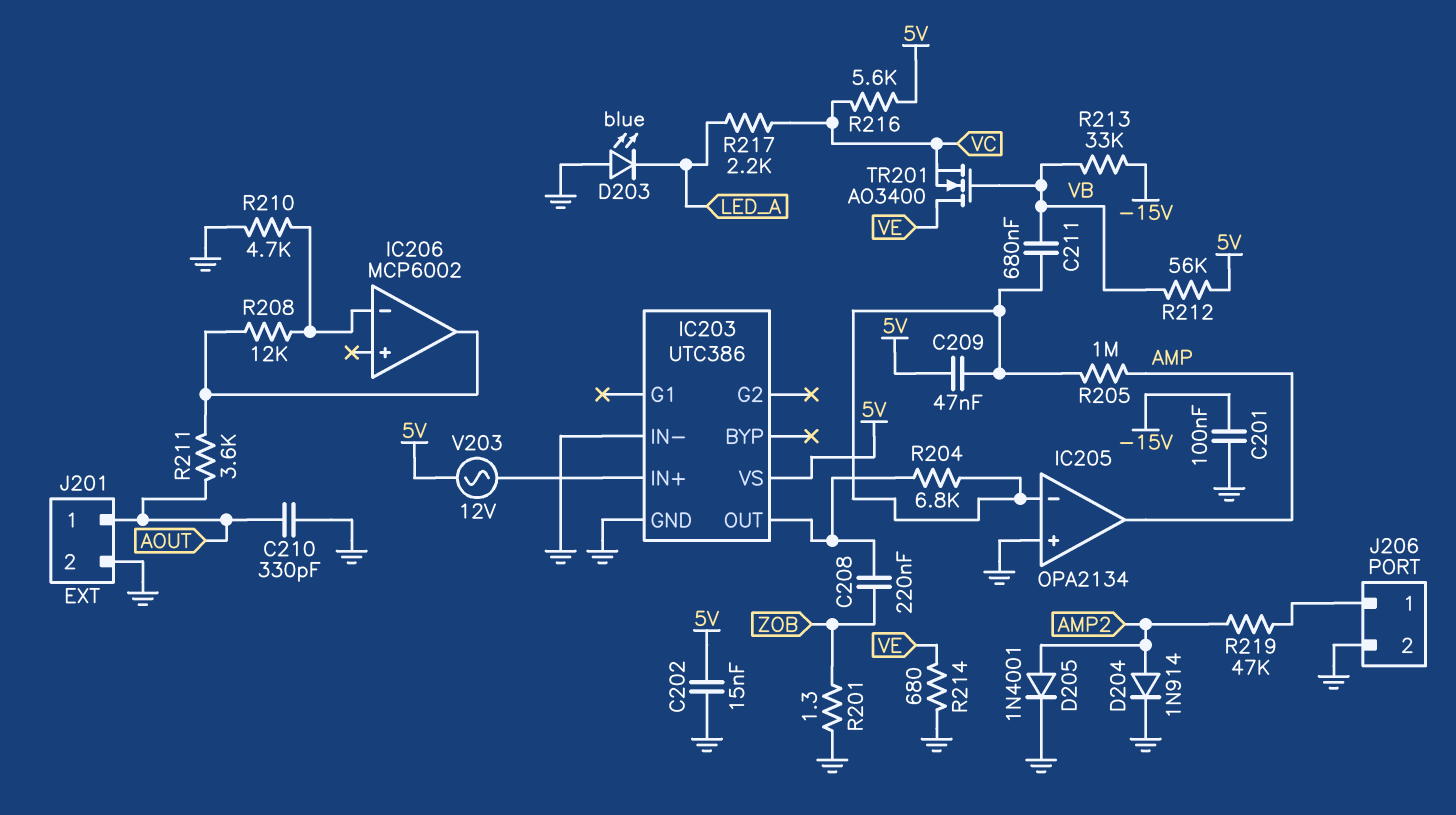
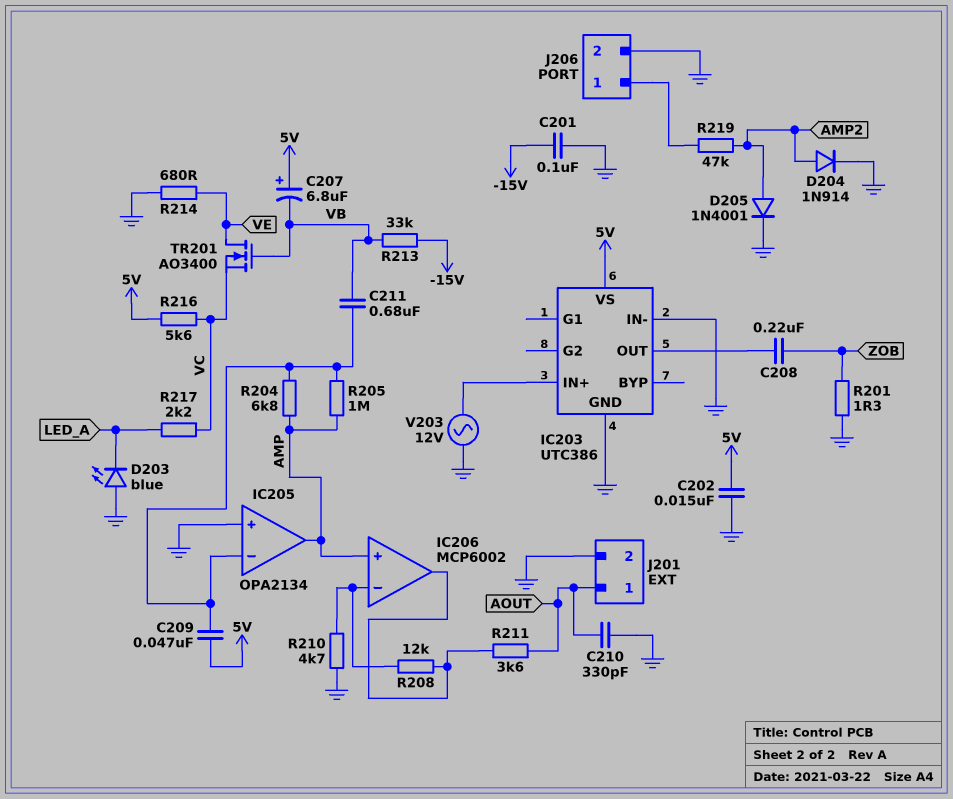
C207: none -> 6.8uF (plus 5V, minus VB)
IC206 pin in+: none -> AMP
R204: 6.8k (IC203/OUT, IC205/in-) -> 6.8k (AMP, IC205/in-)
R212: 56k (5V, VB) -> none
V203: AC 12V (5V, IC203/IN+) -> AC 12V (GND, IC203/IN+)

